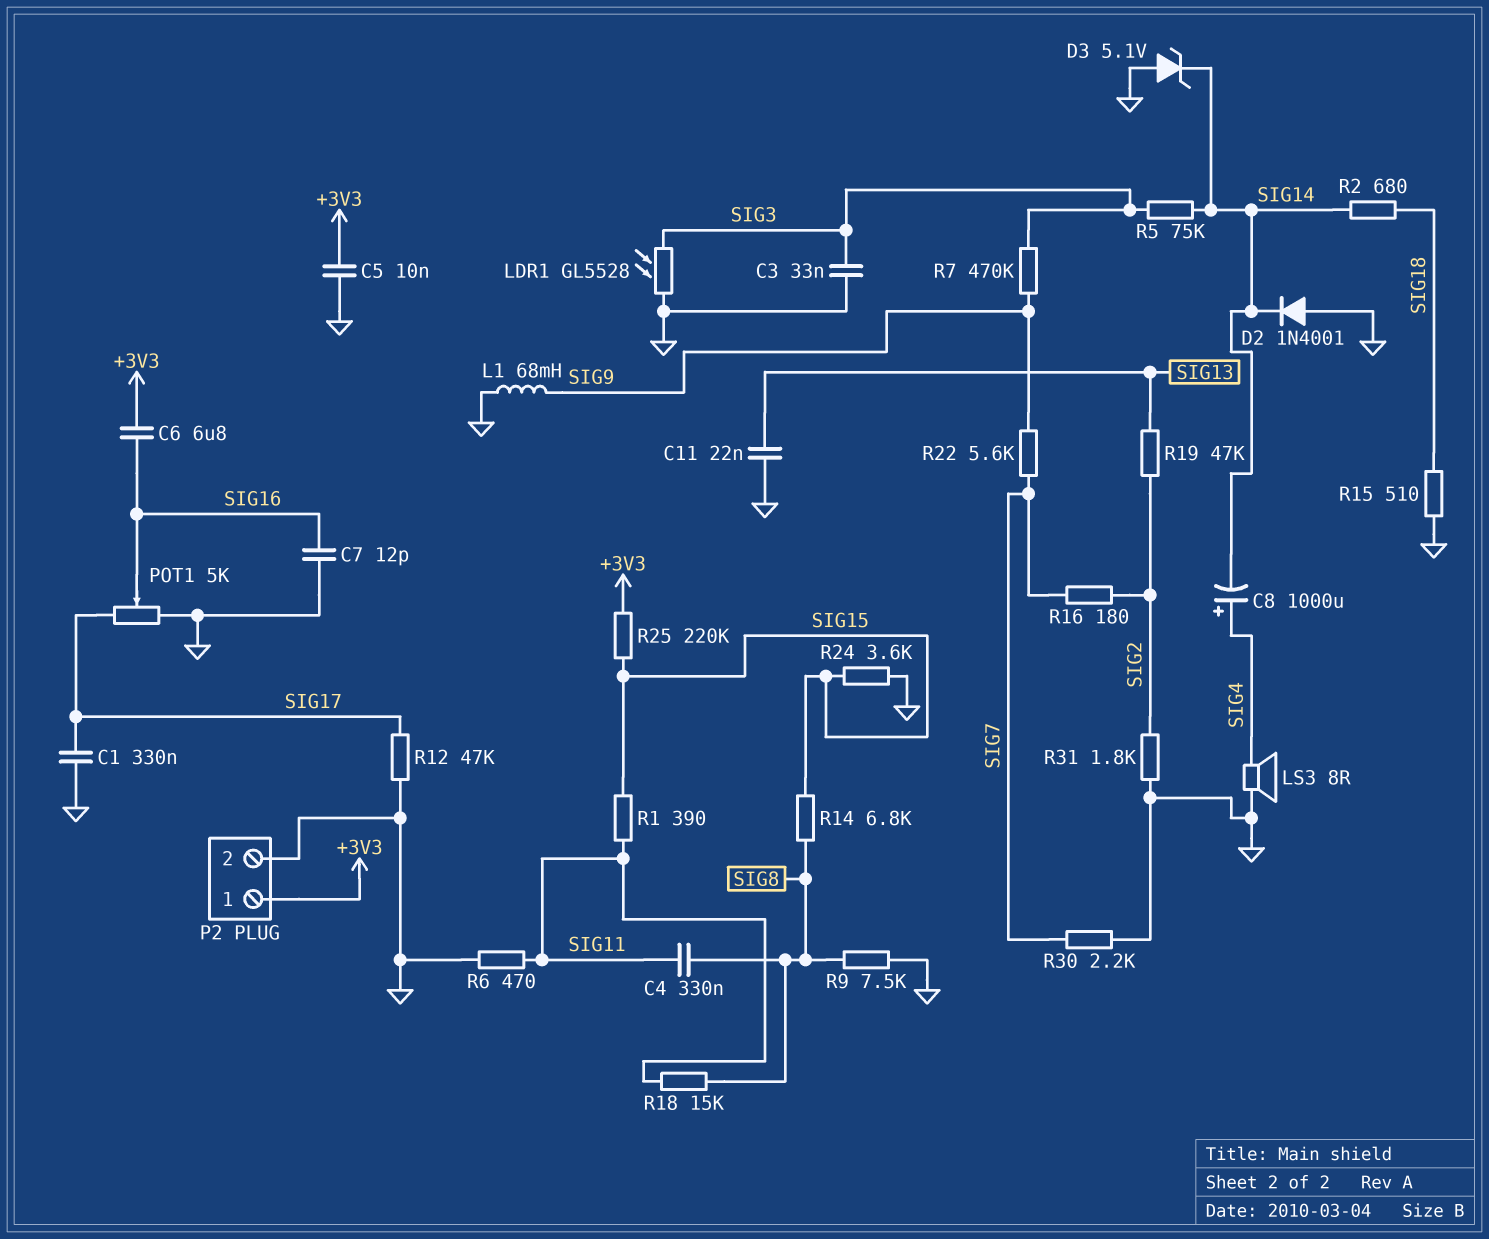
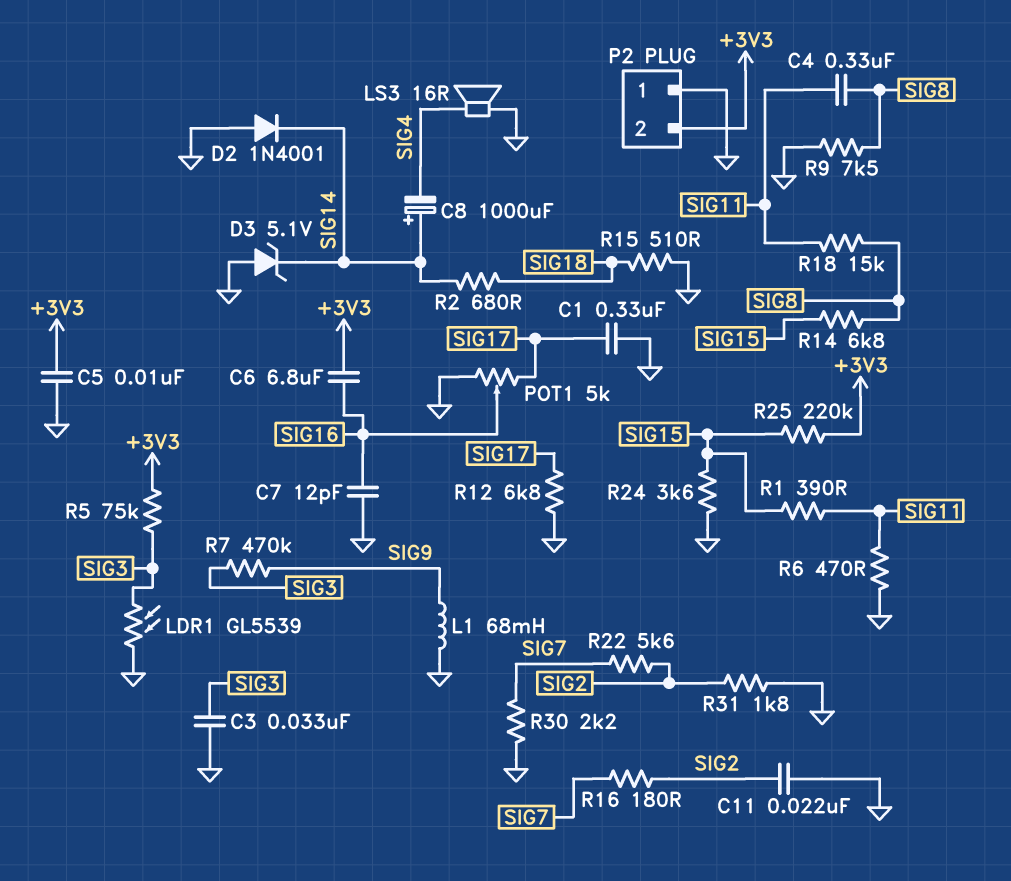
C8: 1000uF (plus SIG4, minus SIG14) -> 1000uF (plus SIG14, minus SIG4)
C11: 22nF (GND, SIG13) -> 22nF (GND, SIG2)
LDR1: GL5528 (GND, SIG3) -> GL5539 (GND, SIG3)
LS3: speaker 8R (GND, SIG4) -> speaker 16R (GND, SIG4)
P2 pin 1: +3V3 -> GND
P2 pin 2: GND -> +3V3
R5: 75k (SIG3, SIG14) -> 75k (+3V3, SIG3)
R12: 47k (GND, SIG17) -> 6.8k (GND, SIG17)
R19: 47k (SIG2, SIG13) -> none
R22: 5.6k (SIG7, SIG9) -> 5.6k (SIG2, SIG7)

